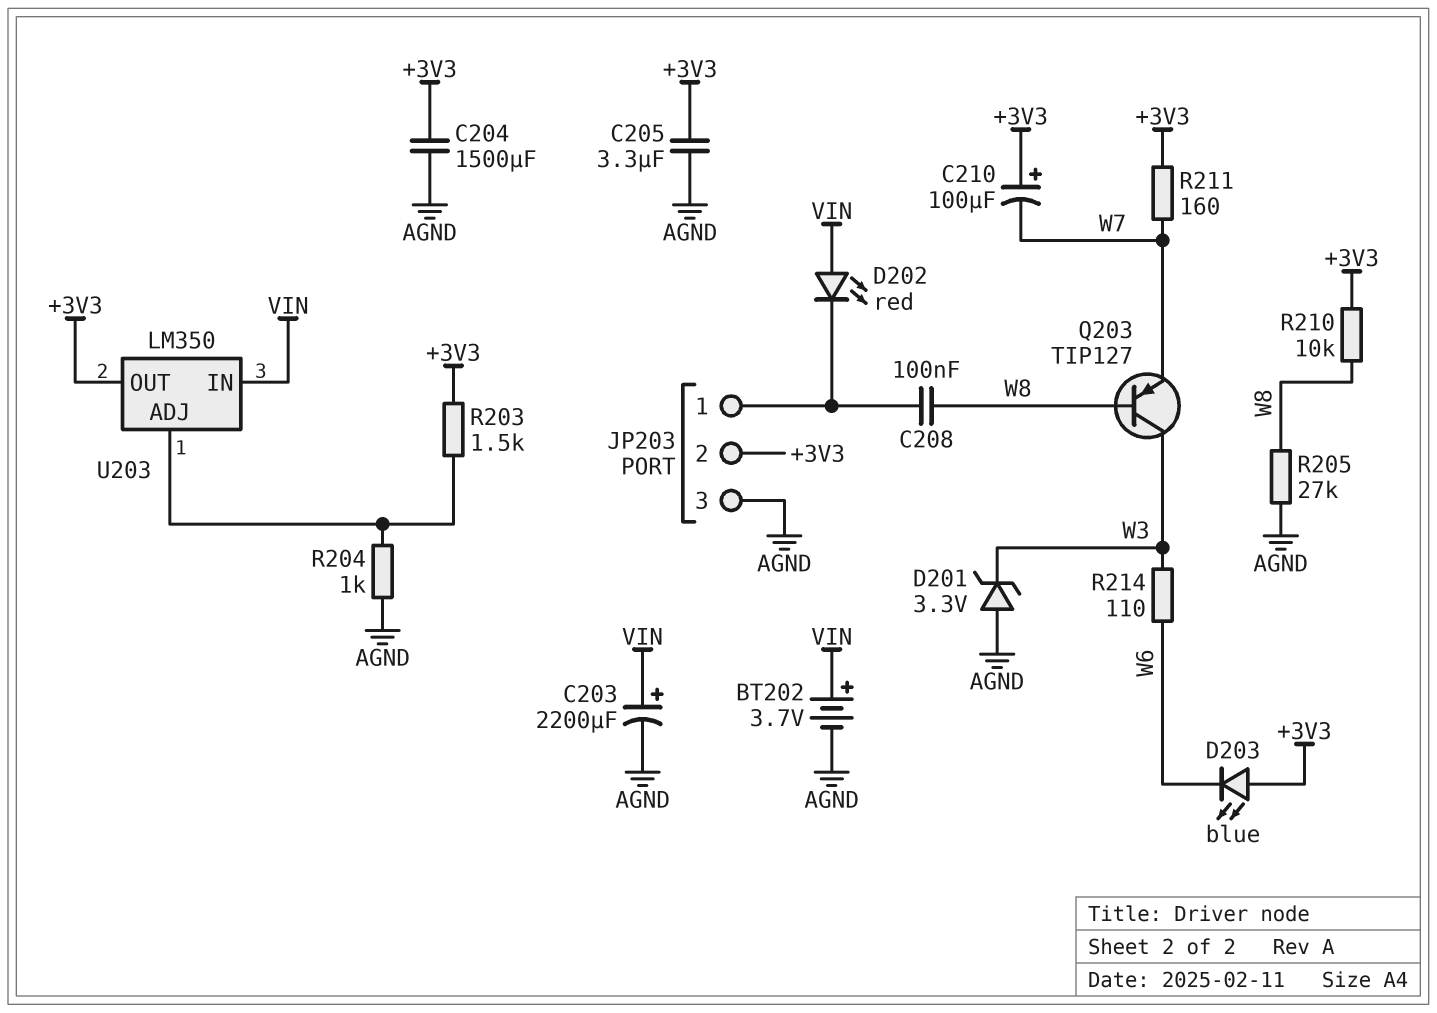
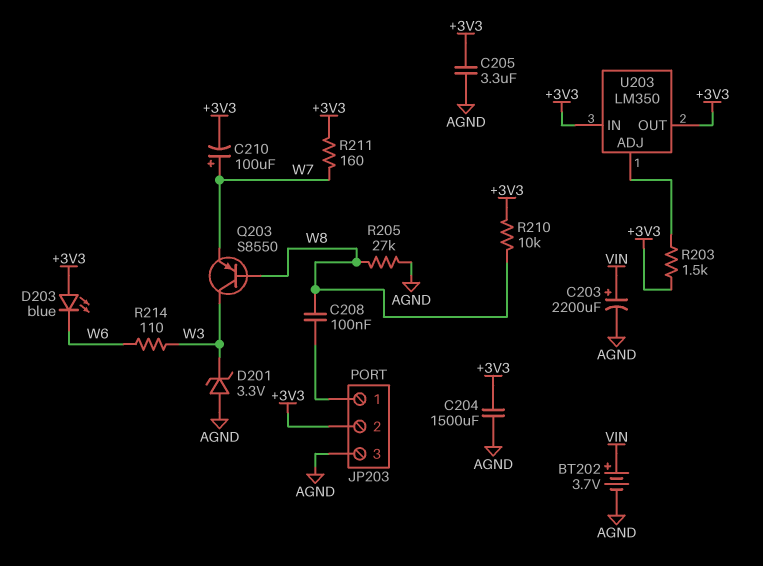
C210: 100uF (plus +3V3, minus W7) -> 100uF (plus W7, minus +3V3)
D202: LED red (A VIN, K JP203/1) -> none
Q203: PNP TIP127 (B W8, C W3, E W7) -> PNP S8550 (B W8, C W3, E W7)
R204: 1k (AGND, U203/ADJ) -> none
U203 pin IN: VIN -> +3V3

